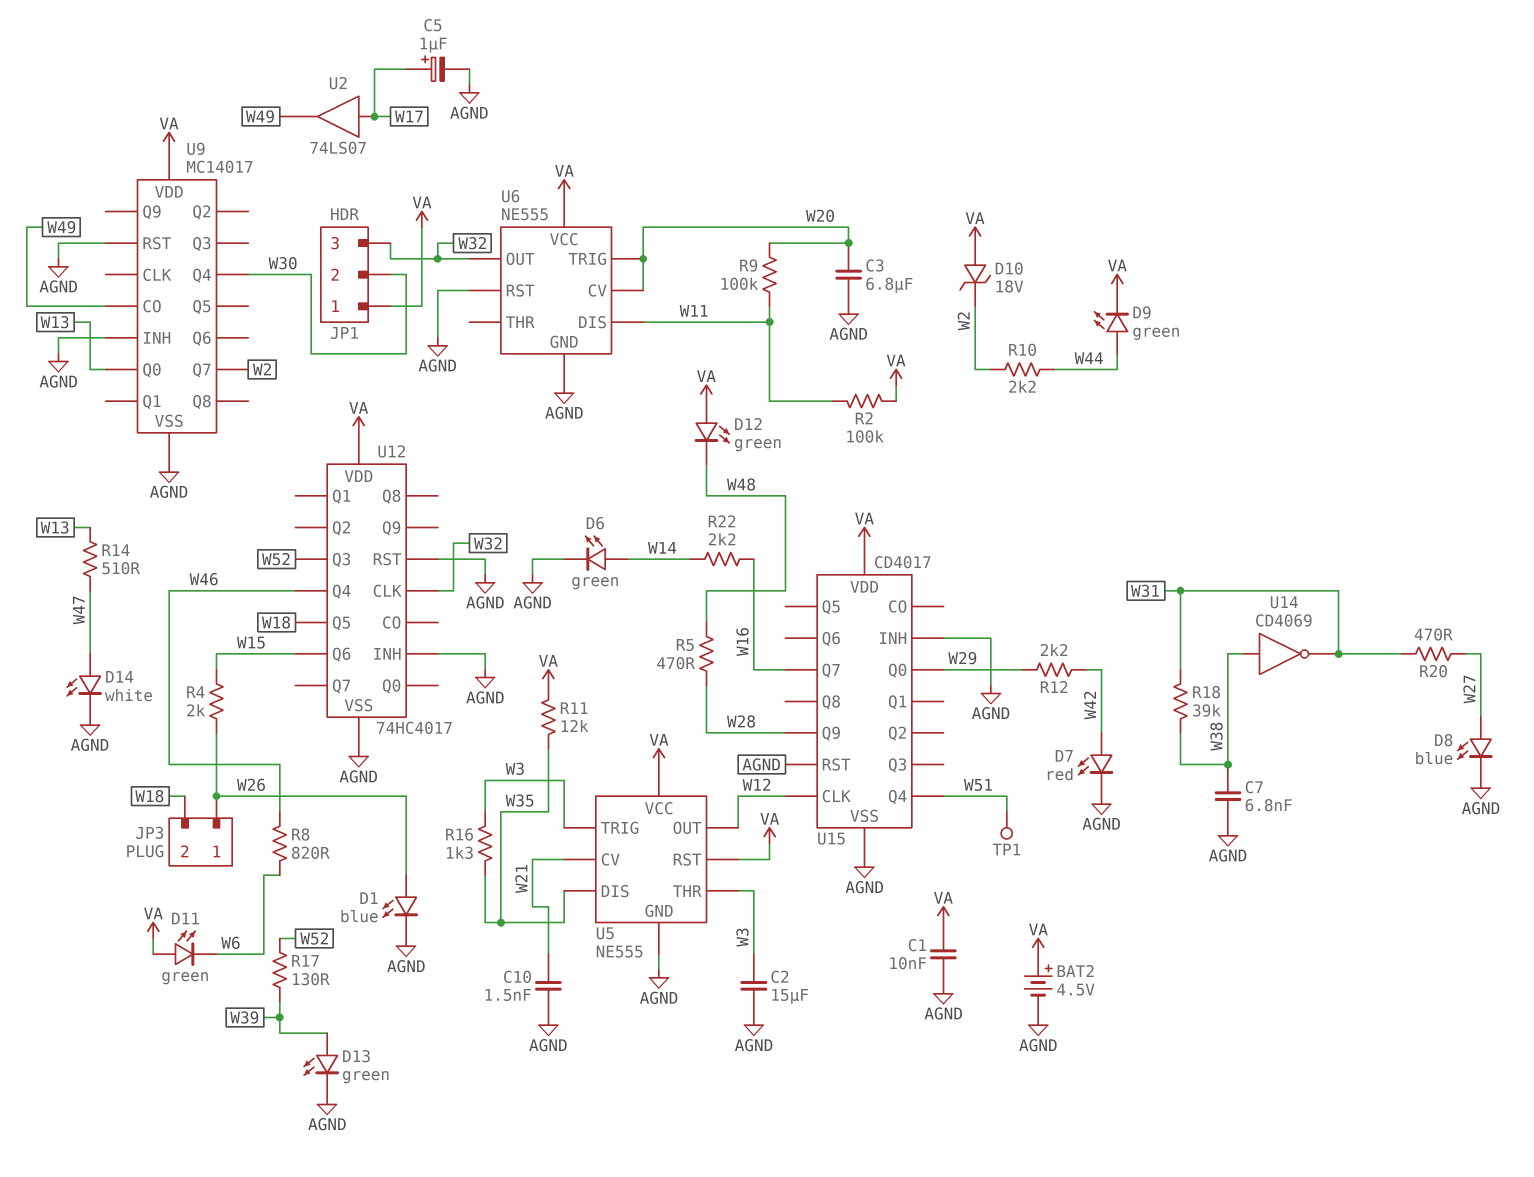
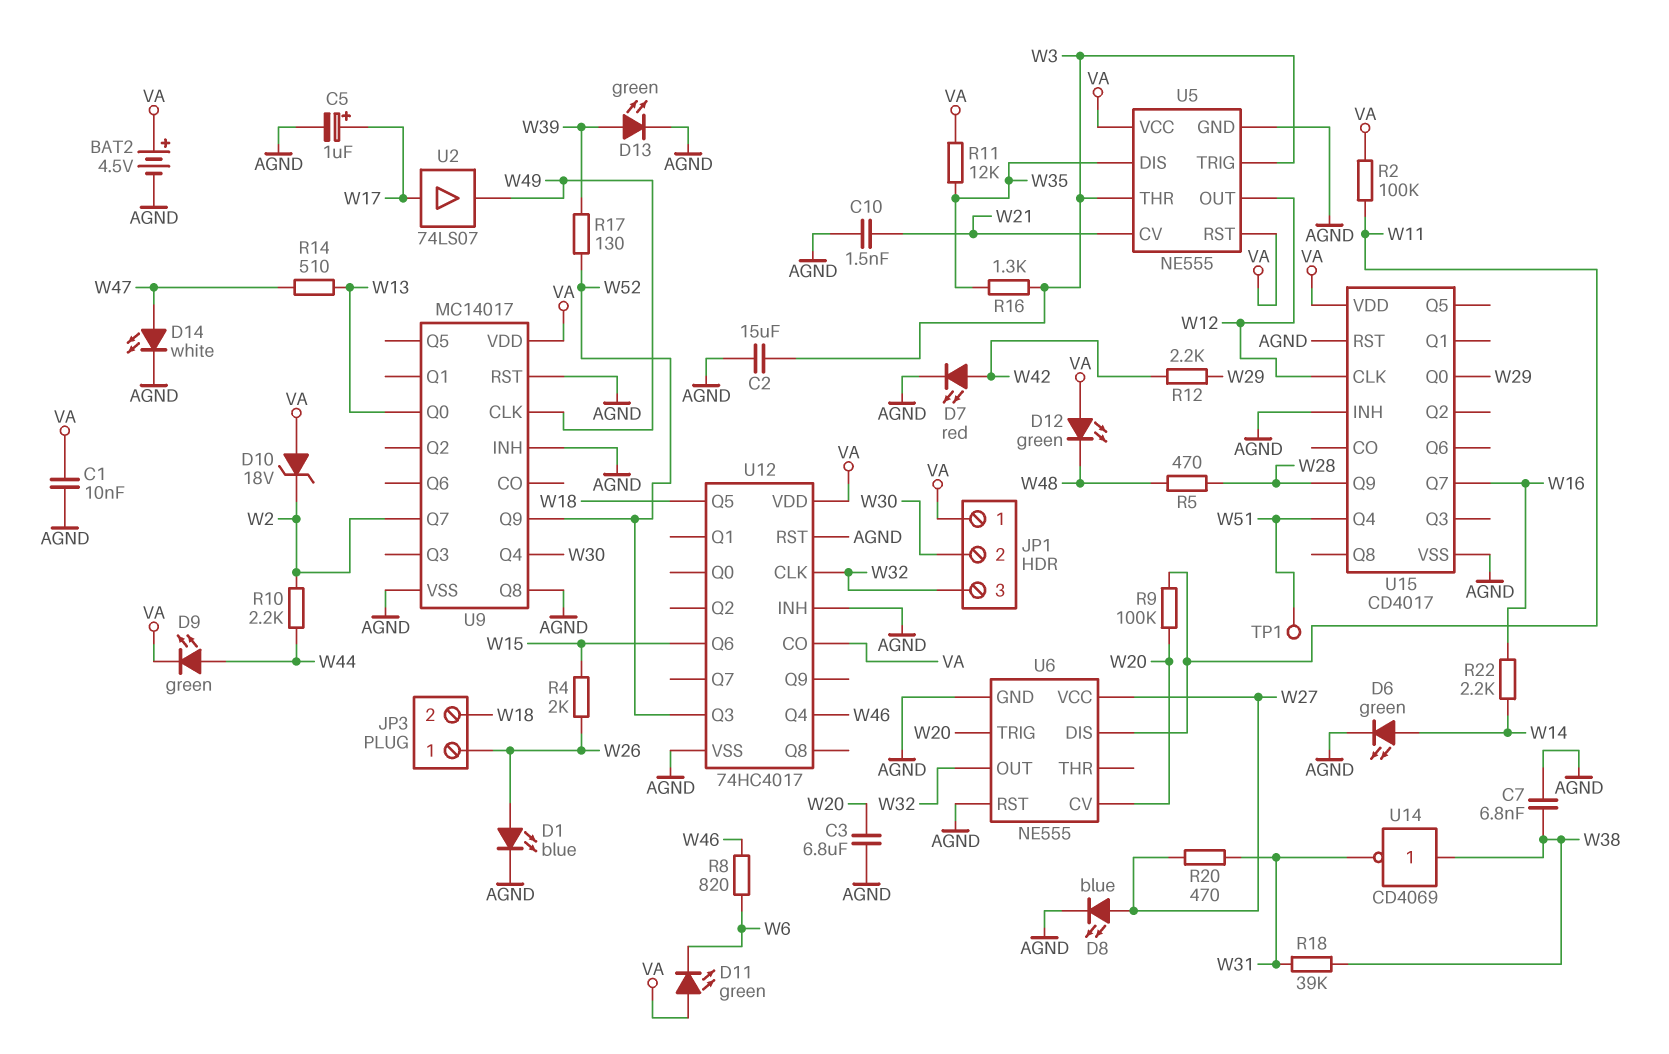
U6 pin VCC: VA -> W27
U9 pin CLK: none -> W49
U9 pin CO: W49 -> none
U9 pin Q8: none -> AGND
U9 pin Q9: none -> W52
U12 pin CO: none -> VA

